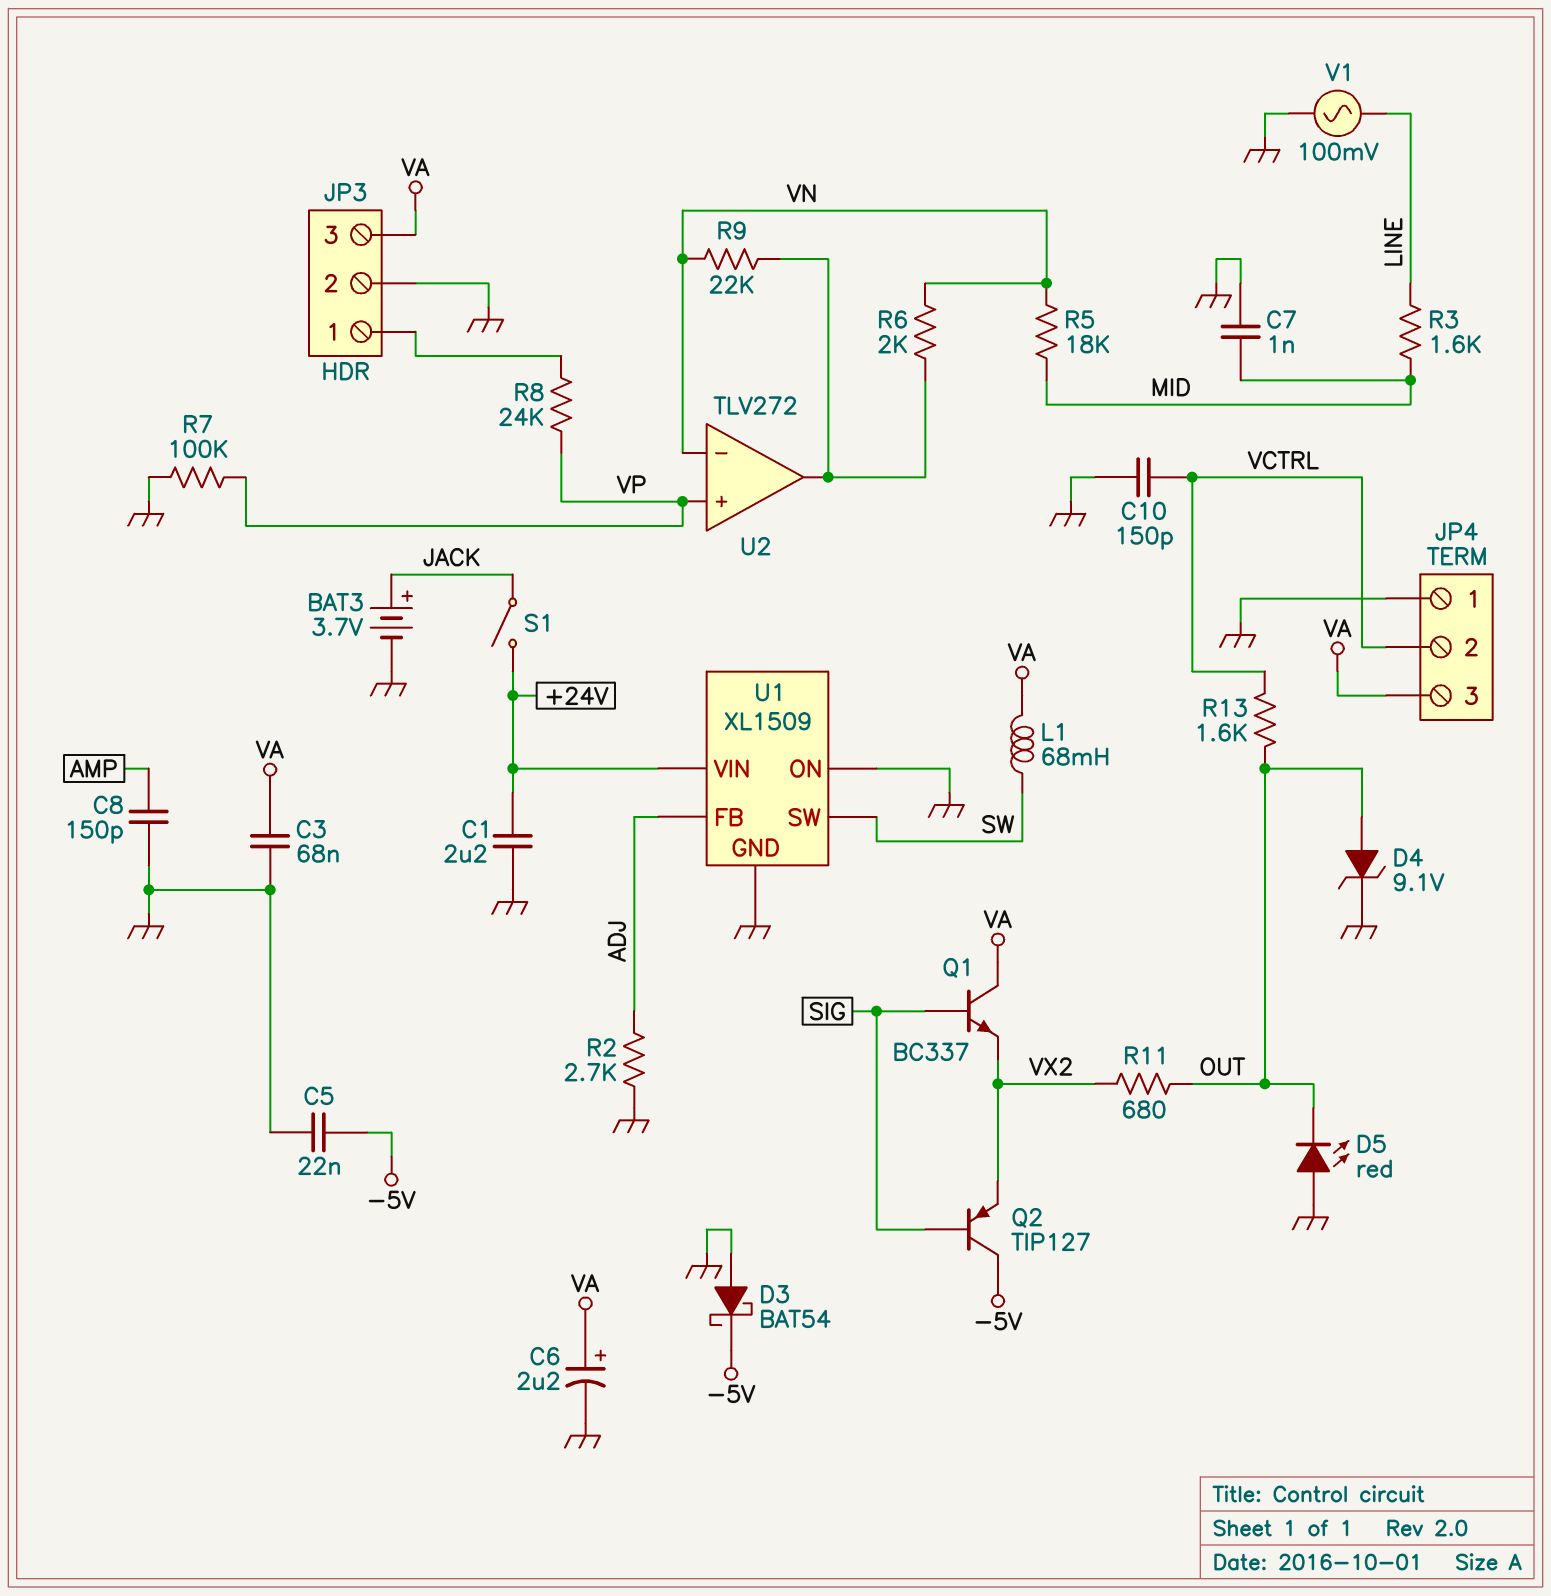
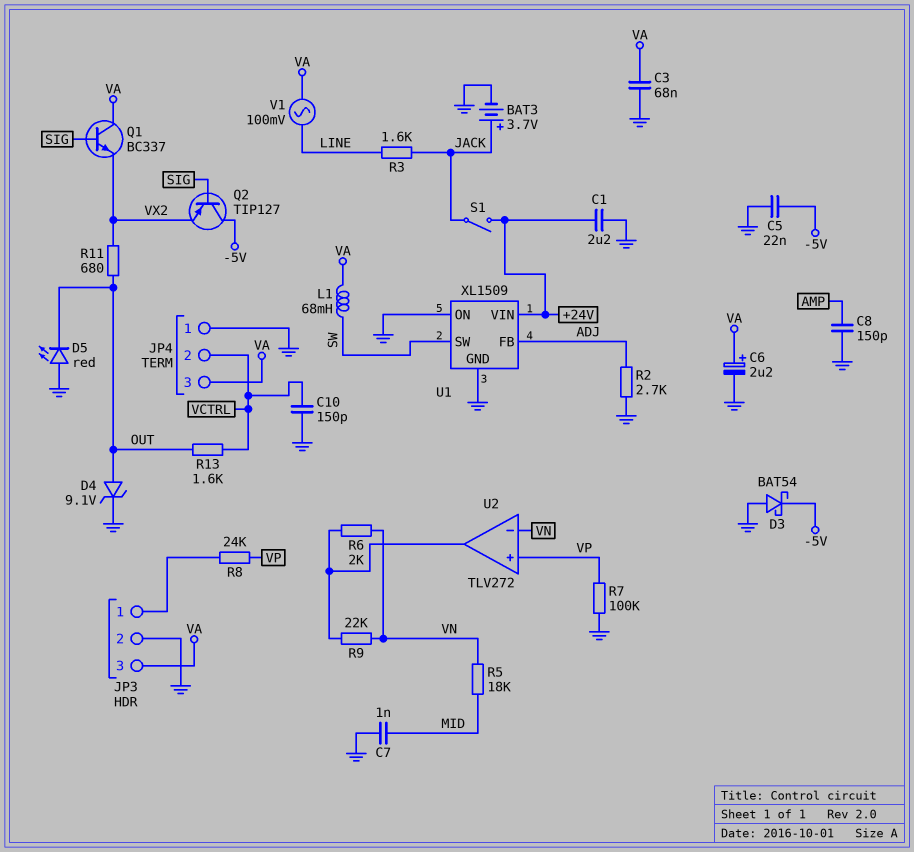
R3: 1.6k (LINE, MID) -> 1.6k (JACK, LINE)
V1: AC 100mV (GND, LINE) -> AC 100mV (LINE, VA)

